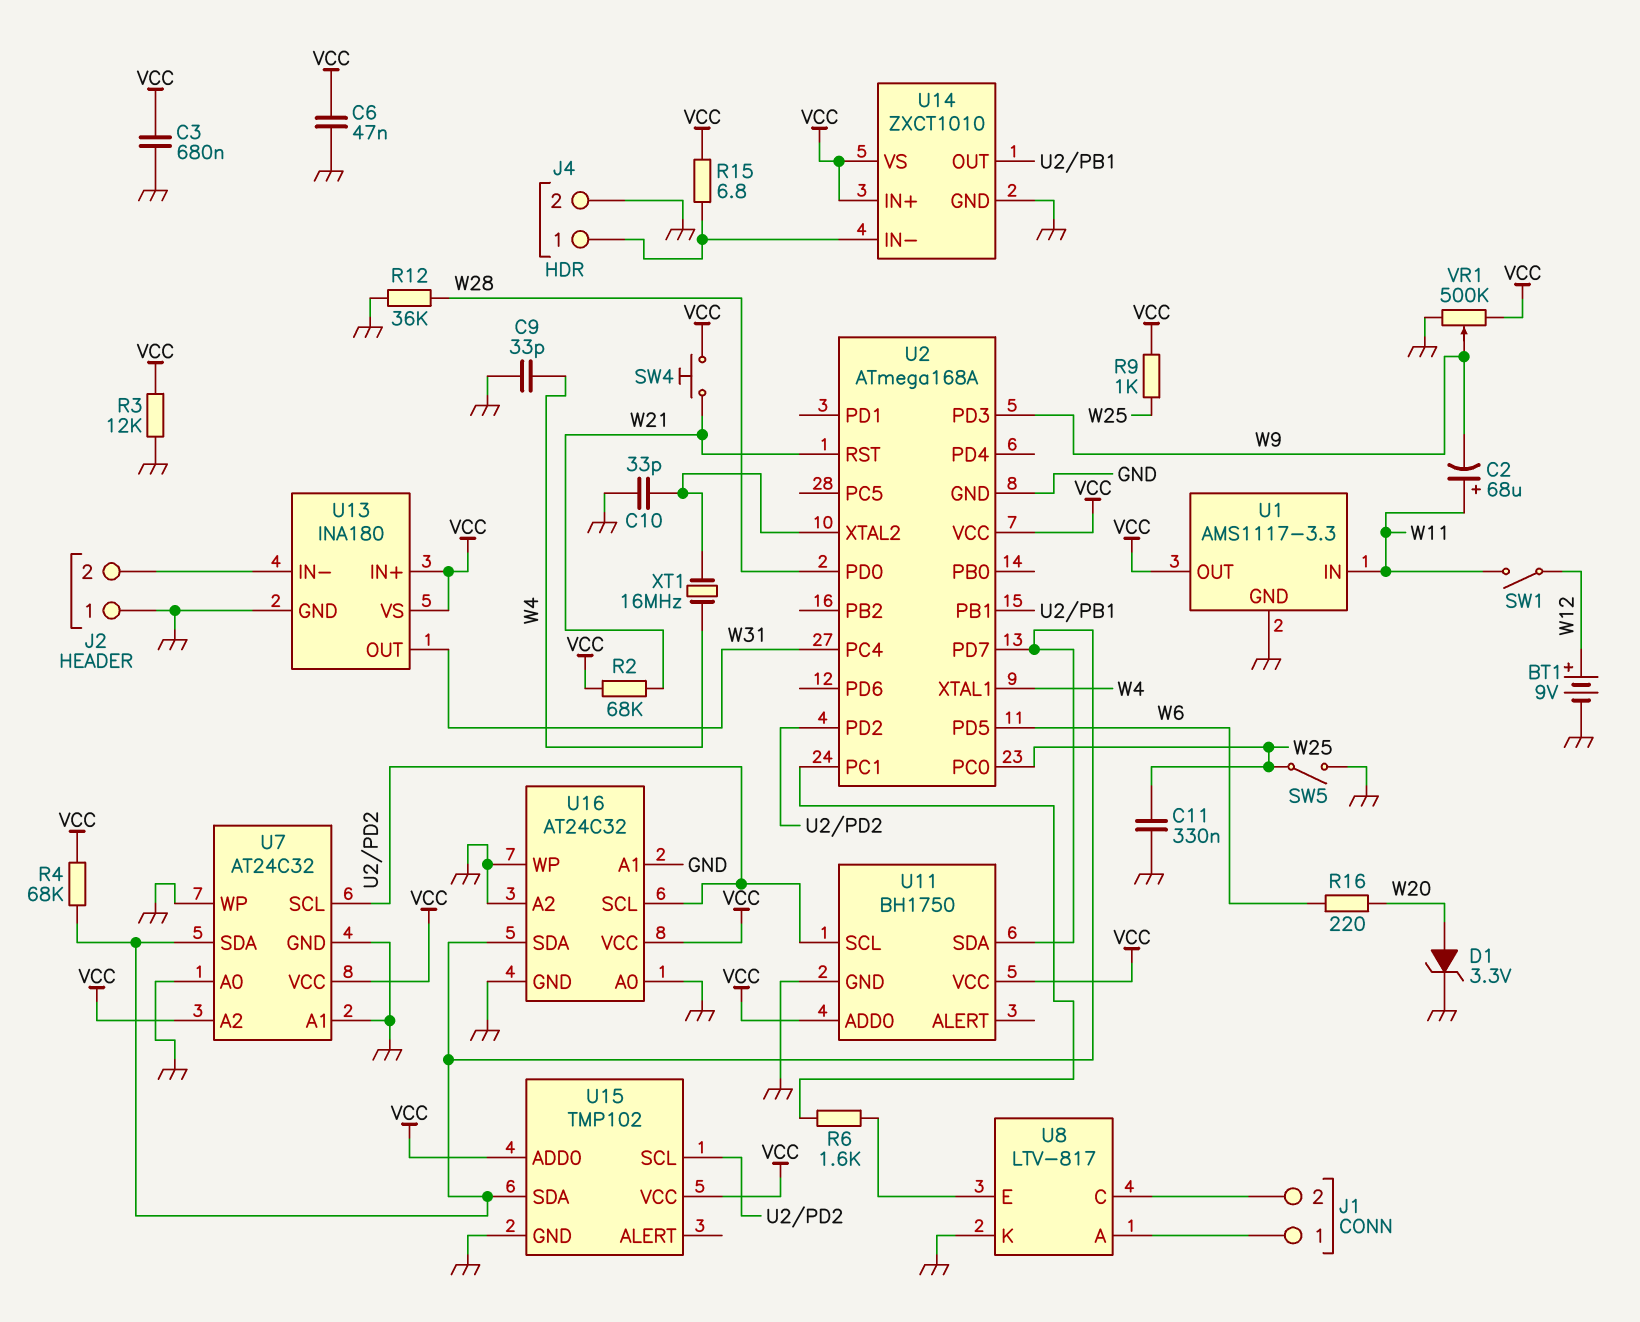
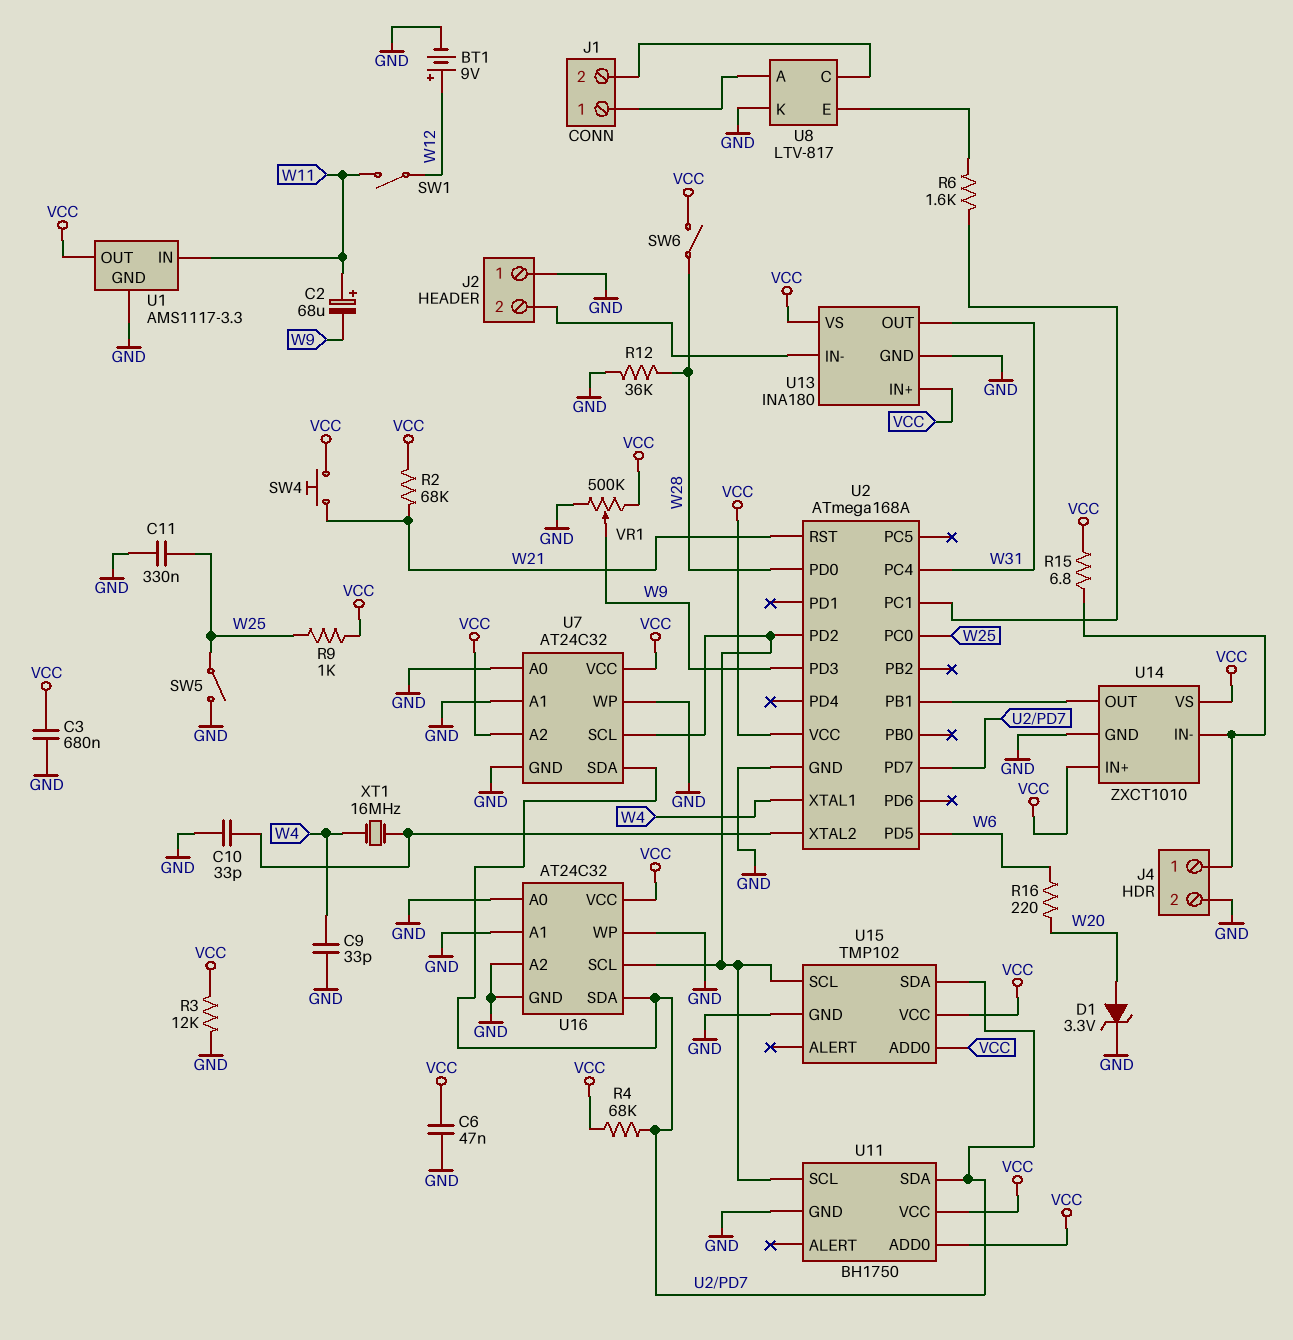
SW6: none -> switch (VCC, W28)

